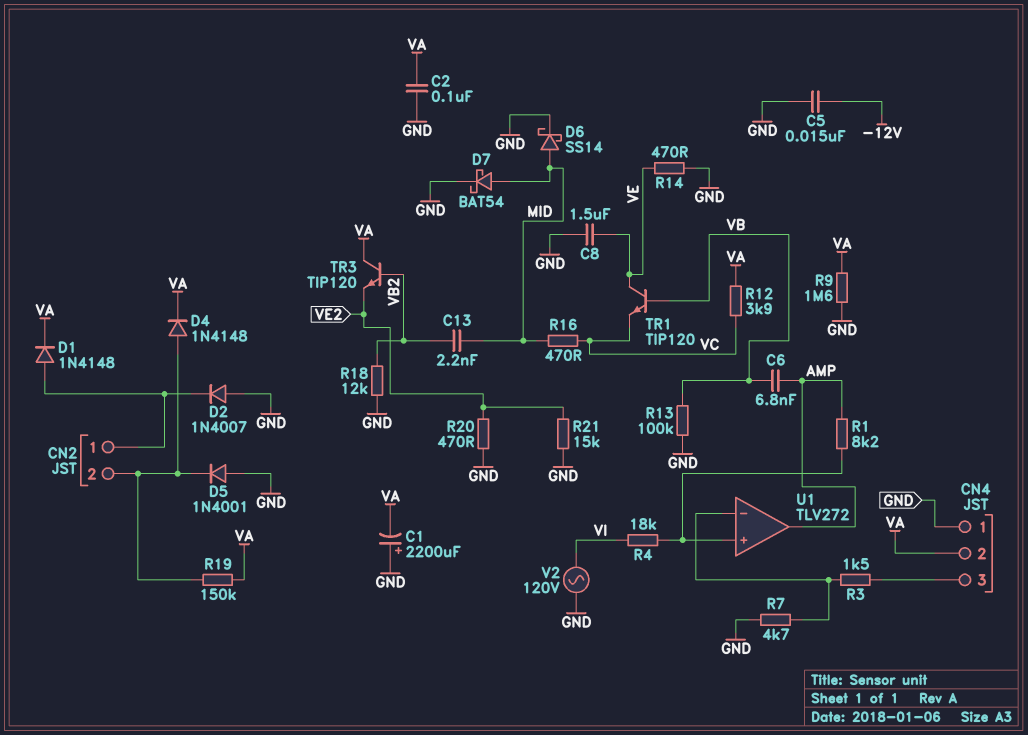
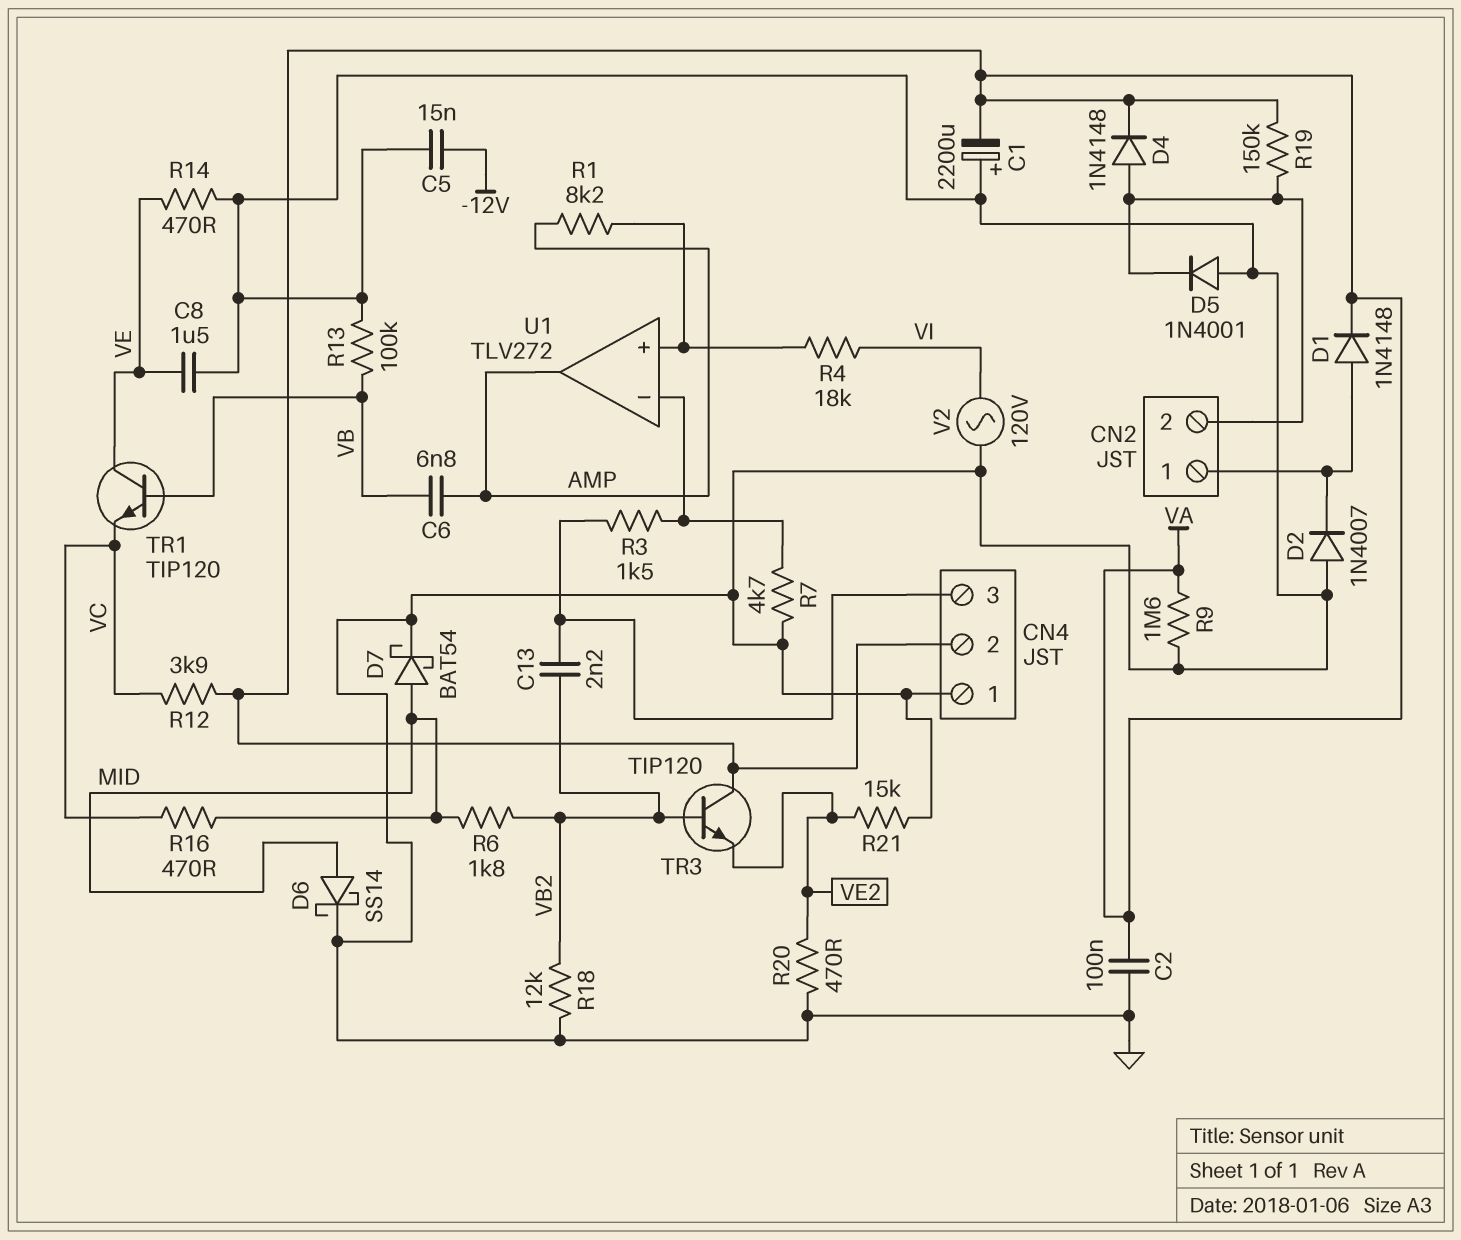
C13: 2.2nF (MID, VB2) -> 2.2nF (CN4/3, VB2)
R6: none -> 1.8k (MID, VB2)

